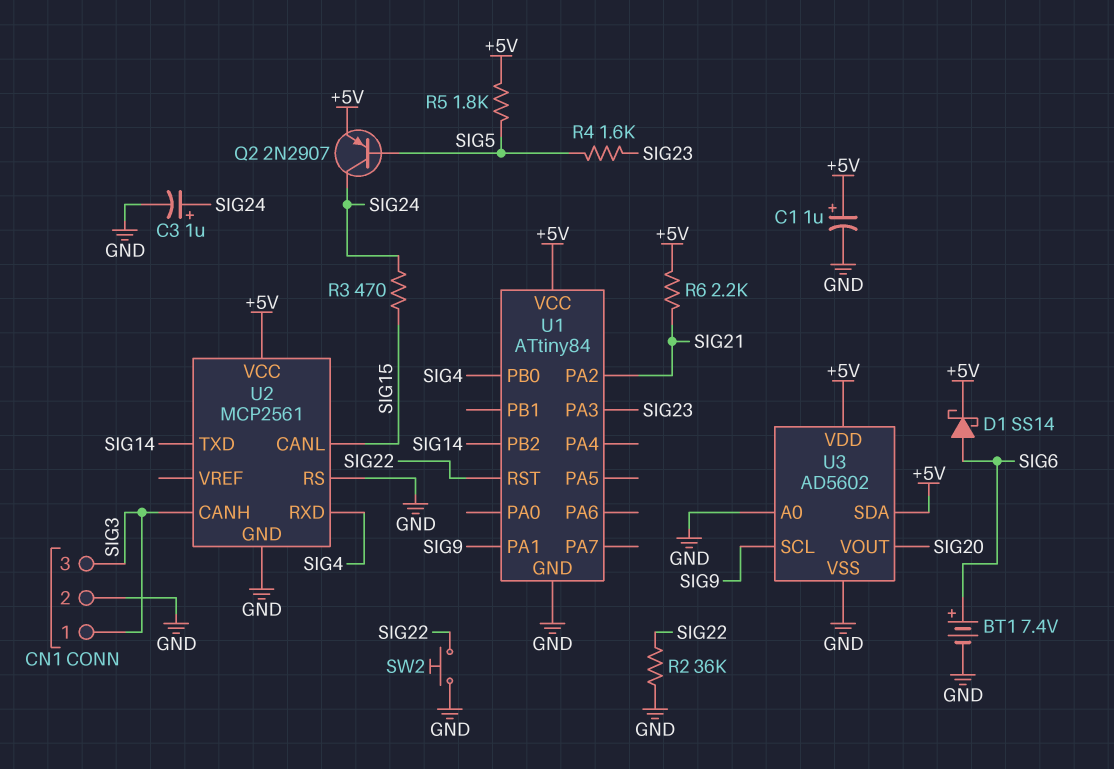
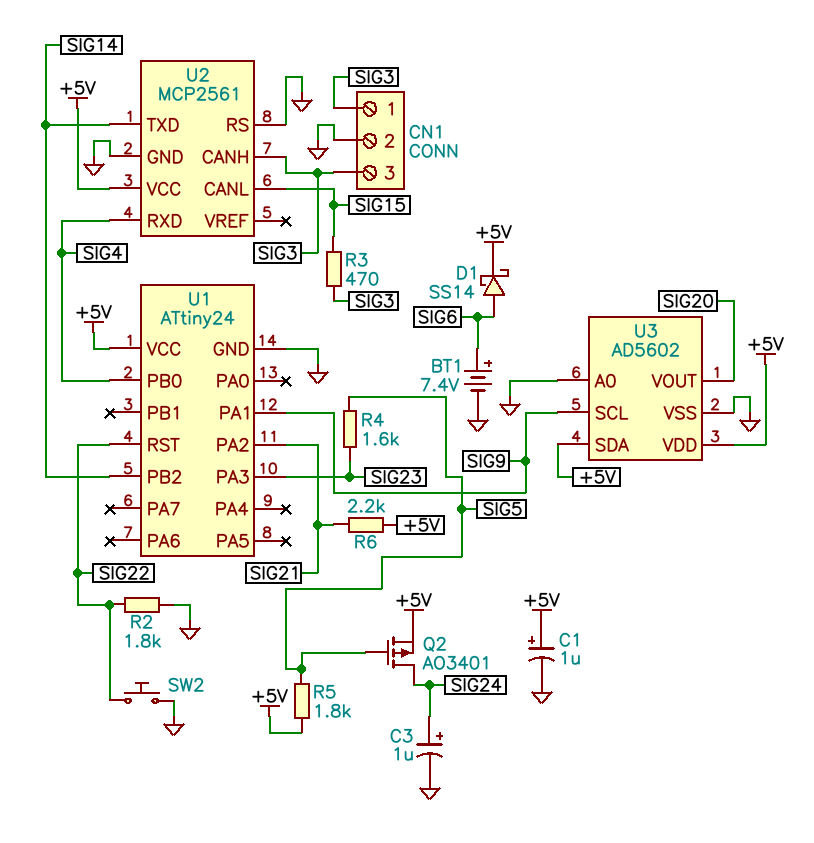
Q2: PNP 2N2907 (B SIG5, C SIG24, E +5V) -> PMOS AO3401 (G SIG5, D SIG24, S +5V)
R2: 36k (GND, SIG22) -> 1.8k (GND, SIG22)
R3: 470 (SIG15, SIG24) -> 470 (SIG3, SIG15)
U1: ATtiny84 -> ATtiny24

